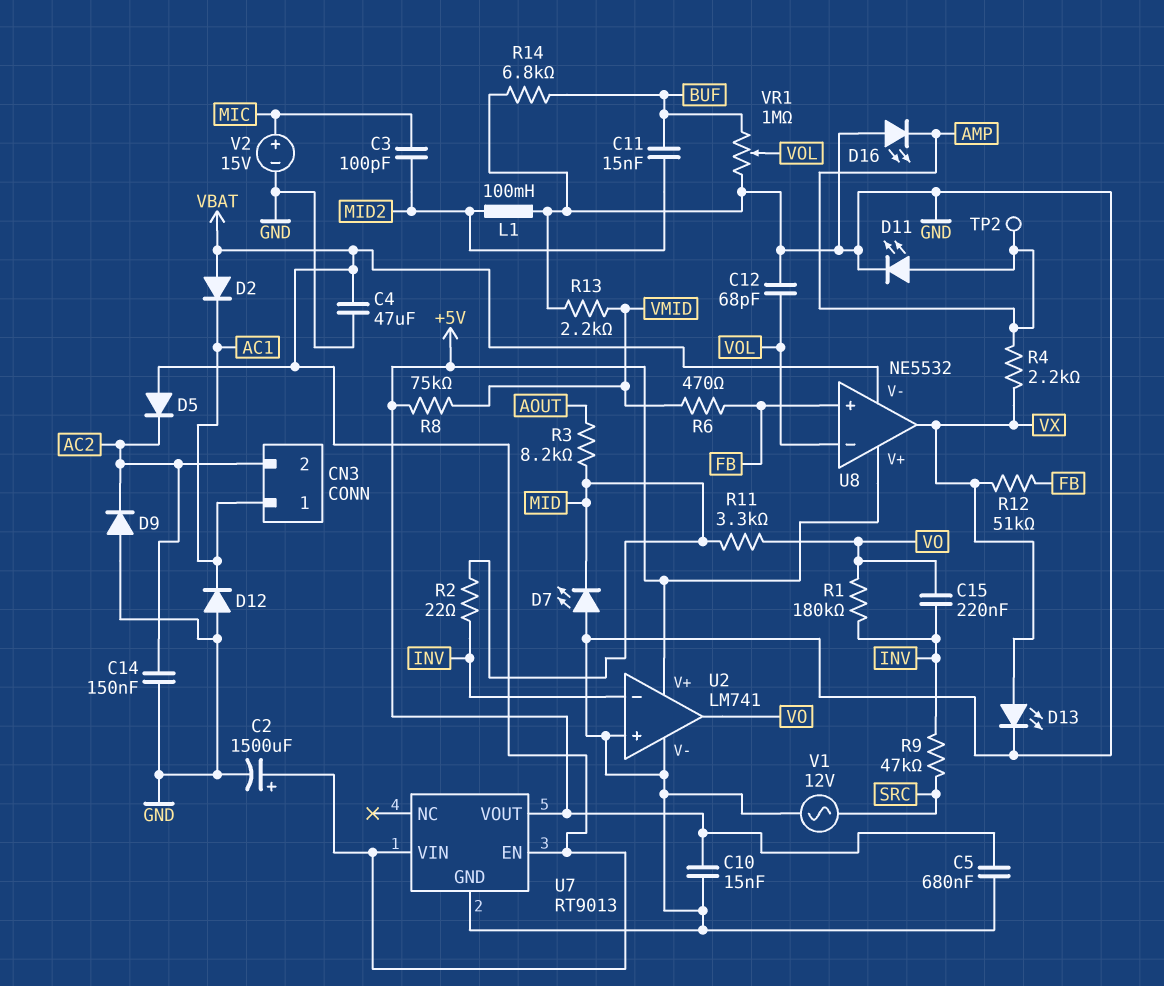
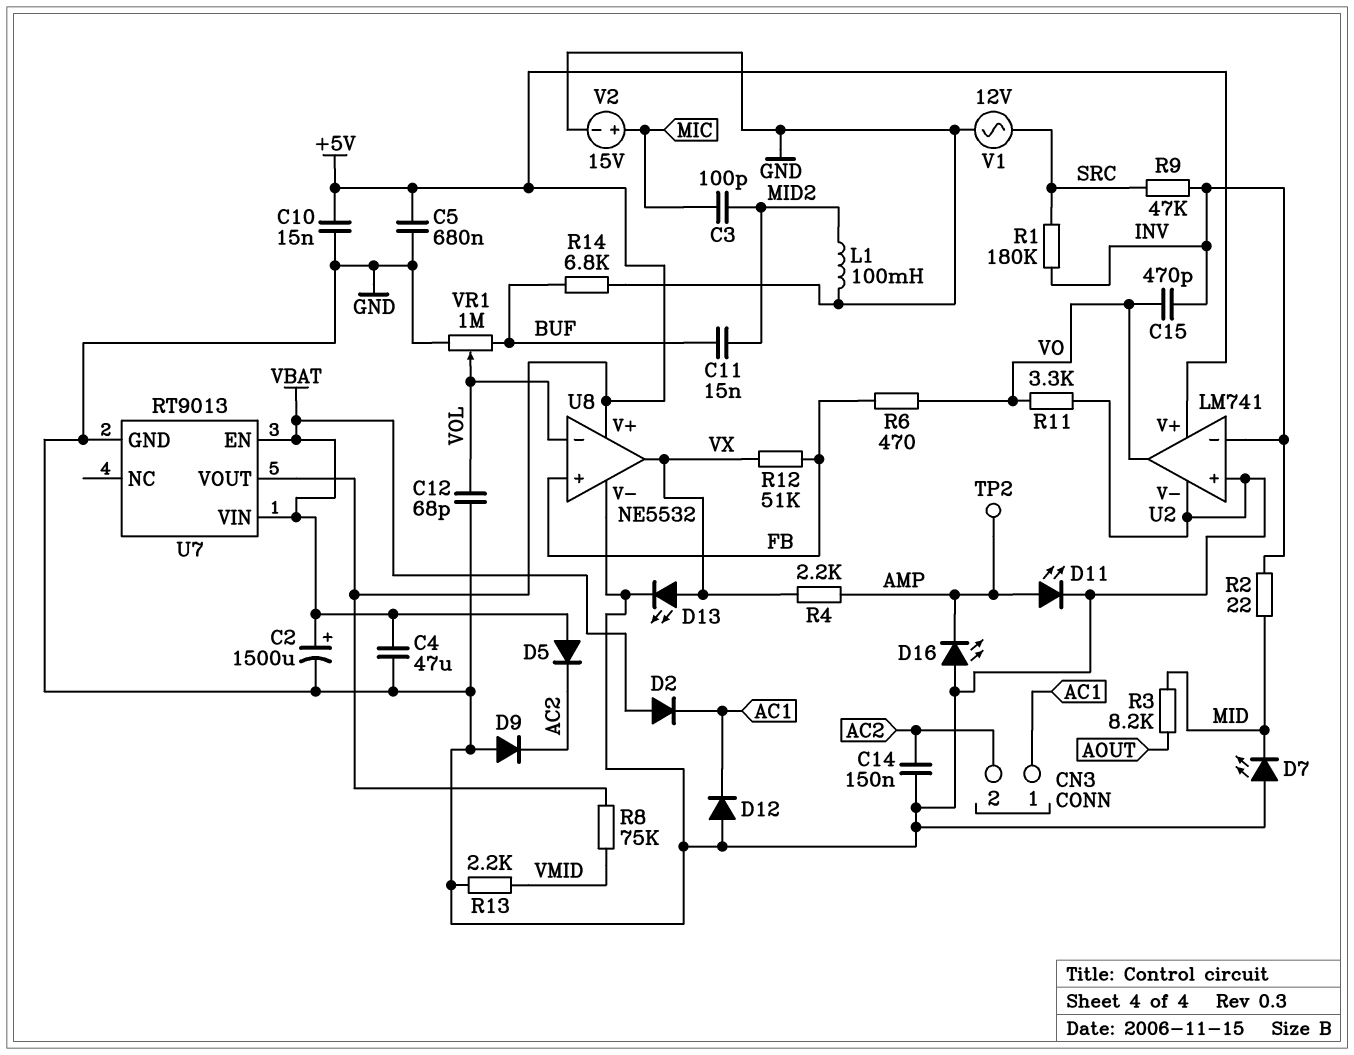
C15: 220nF (INV, VO) -> 470pF (INV, VO)
R1: 180k (INV, VO) -> 180k (INV, SRC)
R6: 470 (FB, VMID) -> 470 (FB, VO)
R11: 3.3k (MID, VO) -> 3.3k (GND, VO)
U8 pin V-: VBAT -> GND

